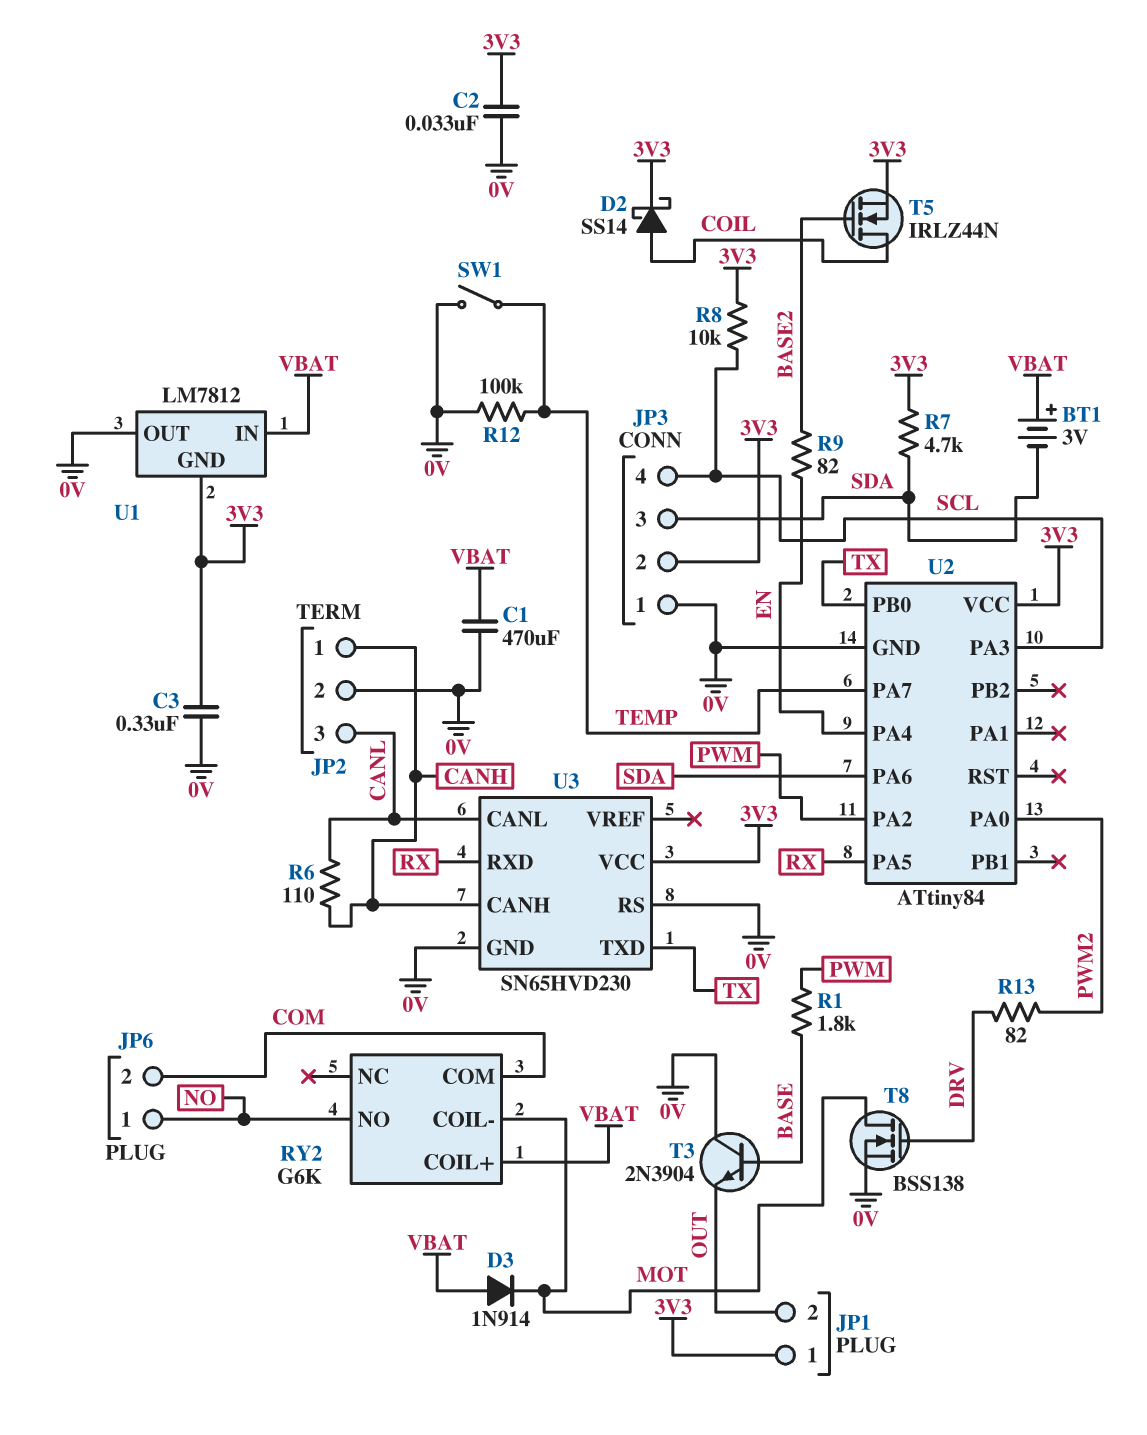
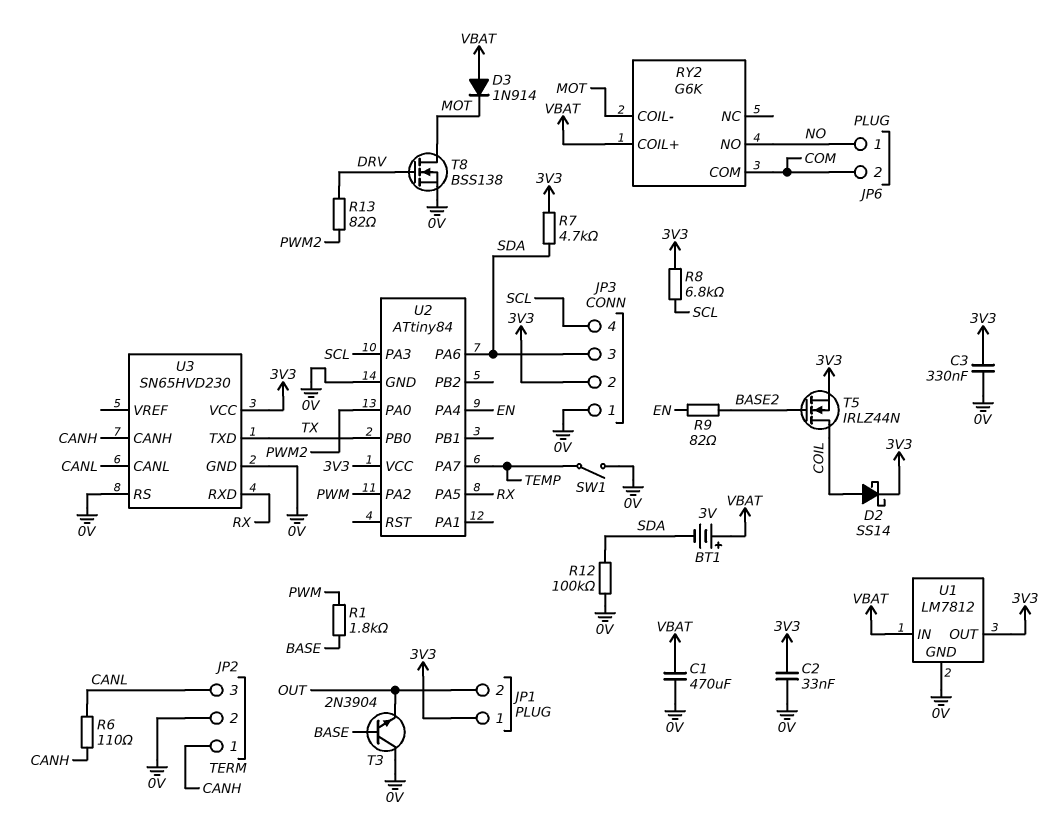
R8: 10k (3V3, SCL) -> 6.8k (3V3, SCL)
R12: 100k (0V, TEMP) -> 100k (0V, SDA)
U1 pin GND: 3V3 -> 0V
U1 pin OUT: 0V -> 3V3

